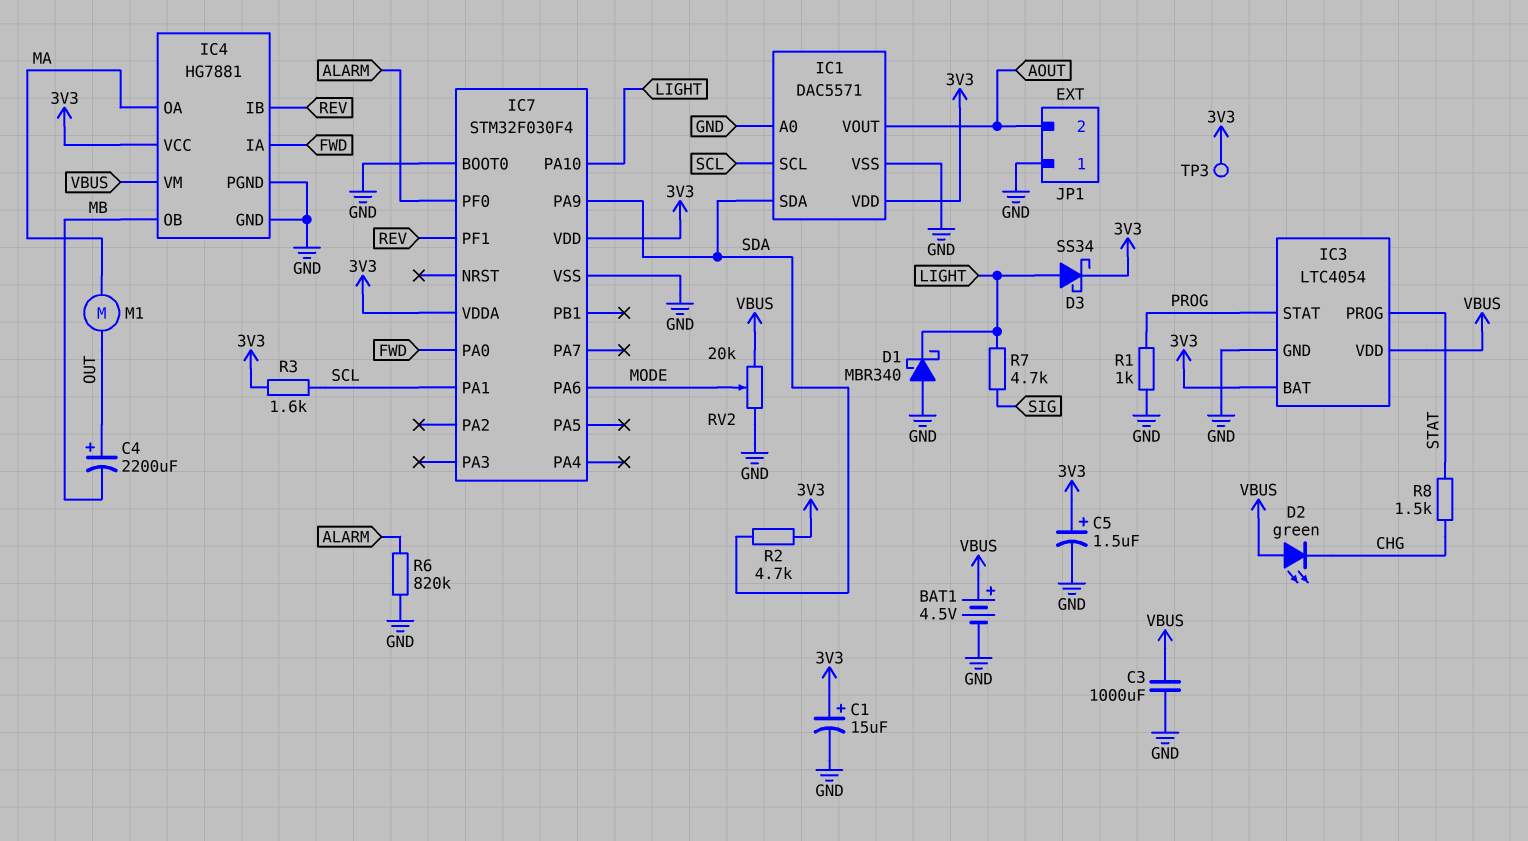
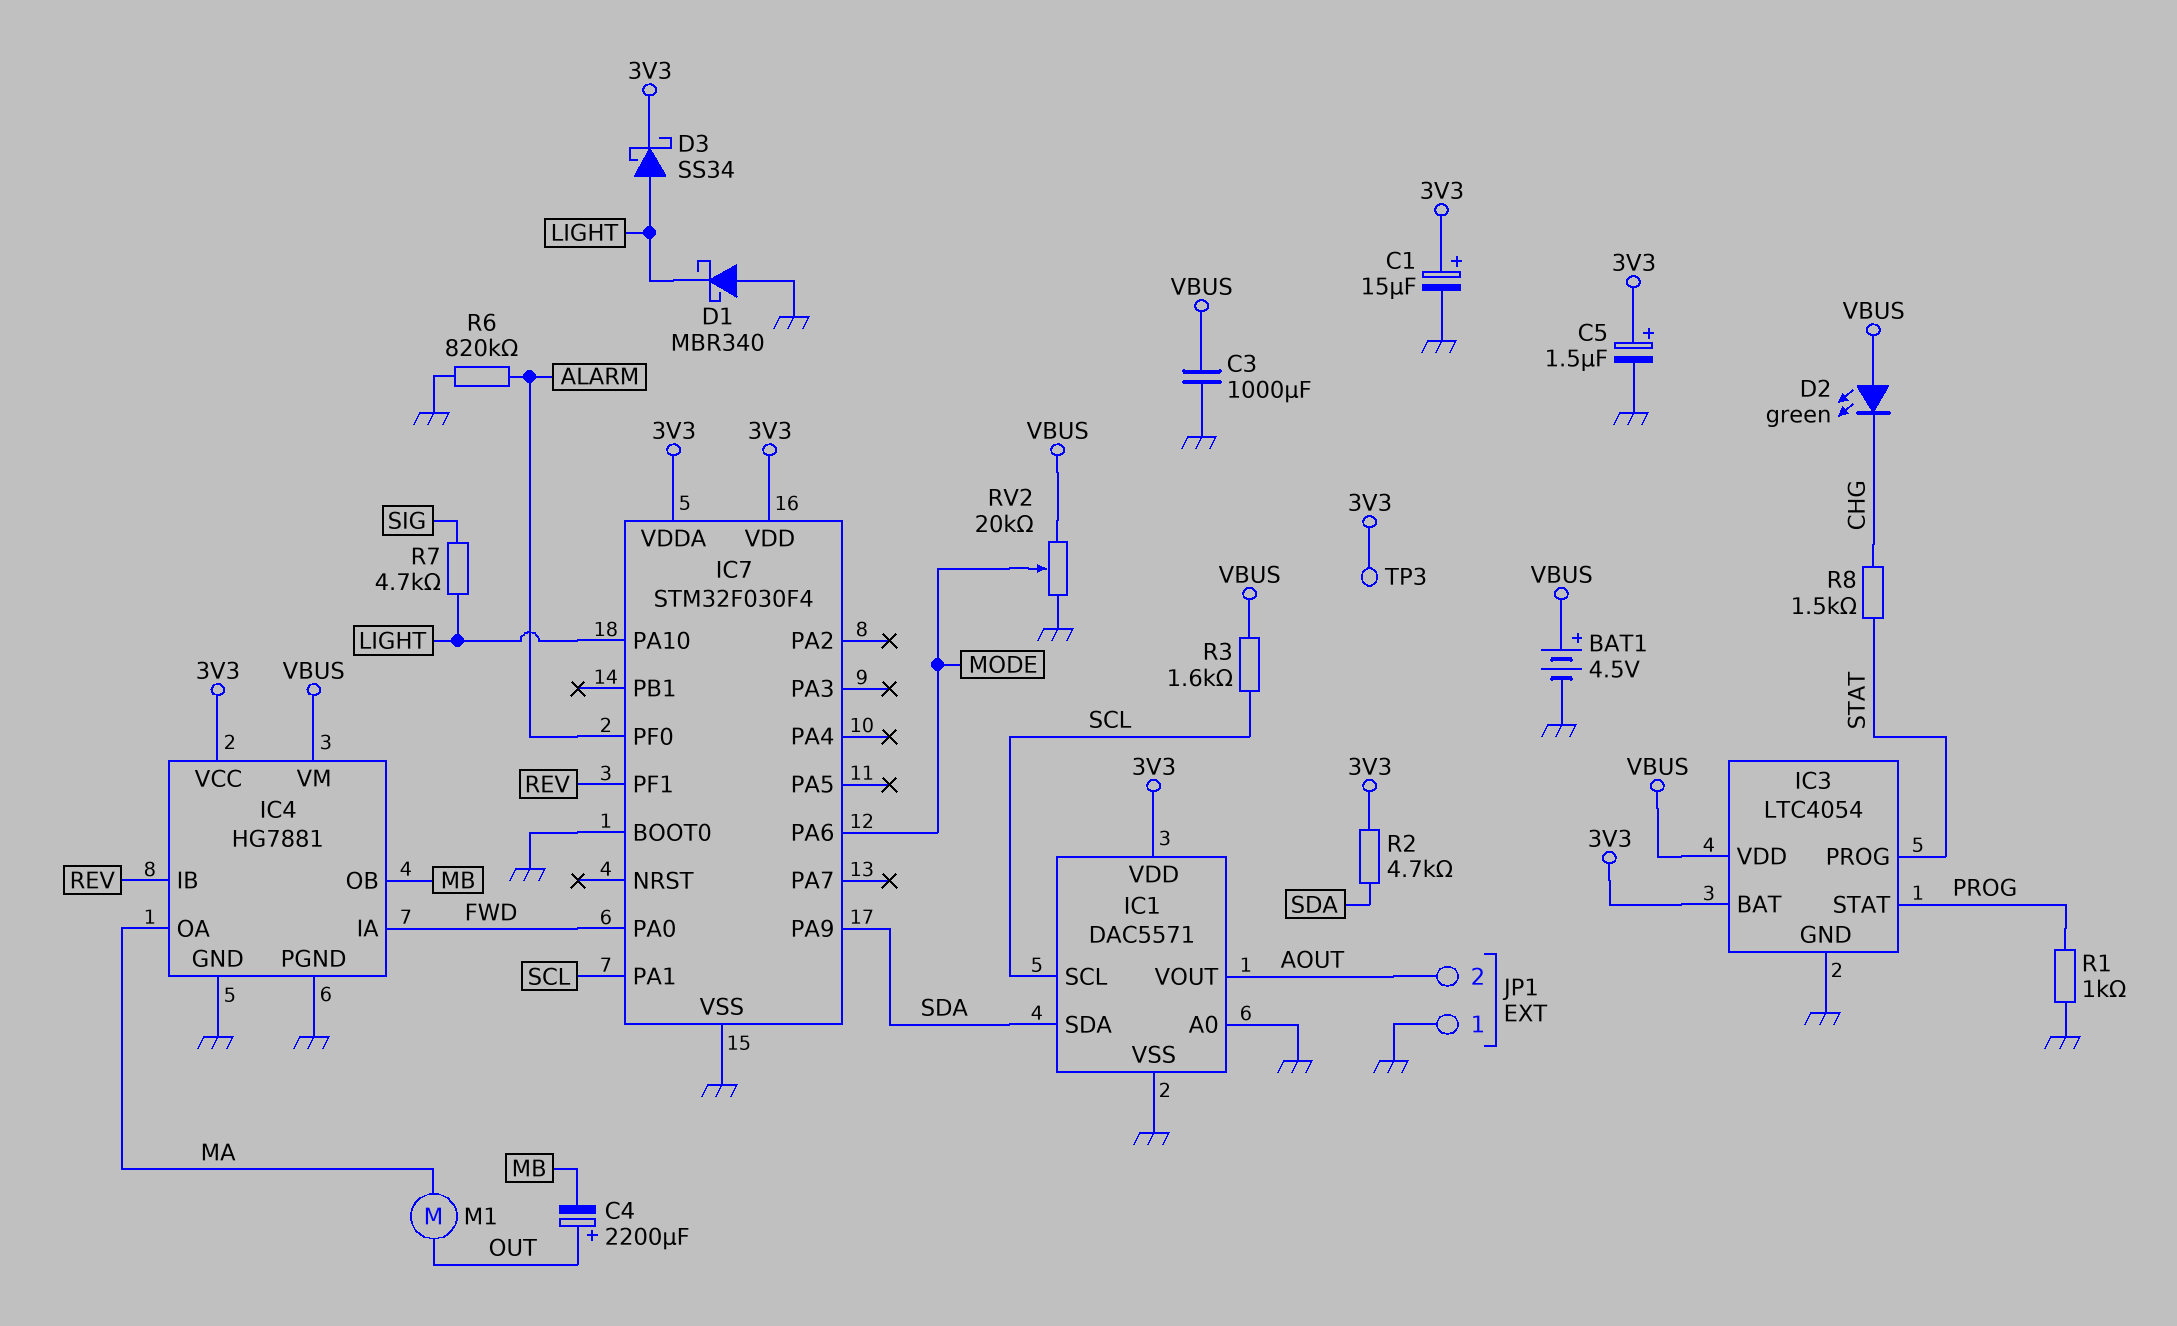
R3: 1.6k (3V3, SCL) -> 1.6k (SCL, VBUS)

